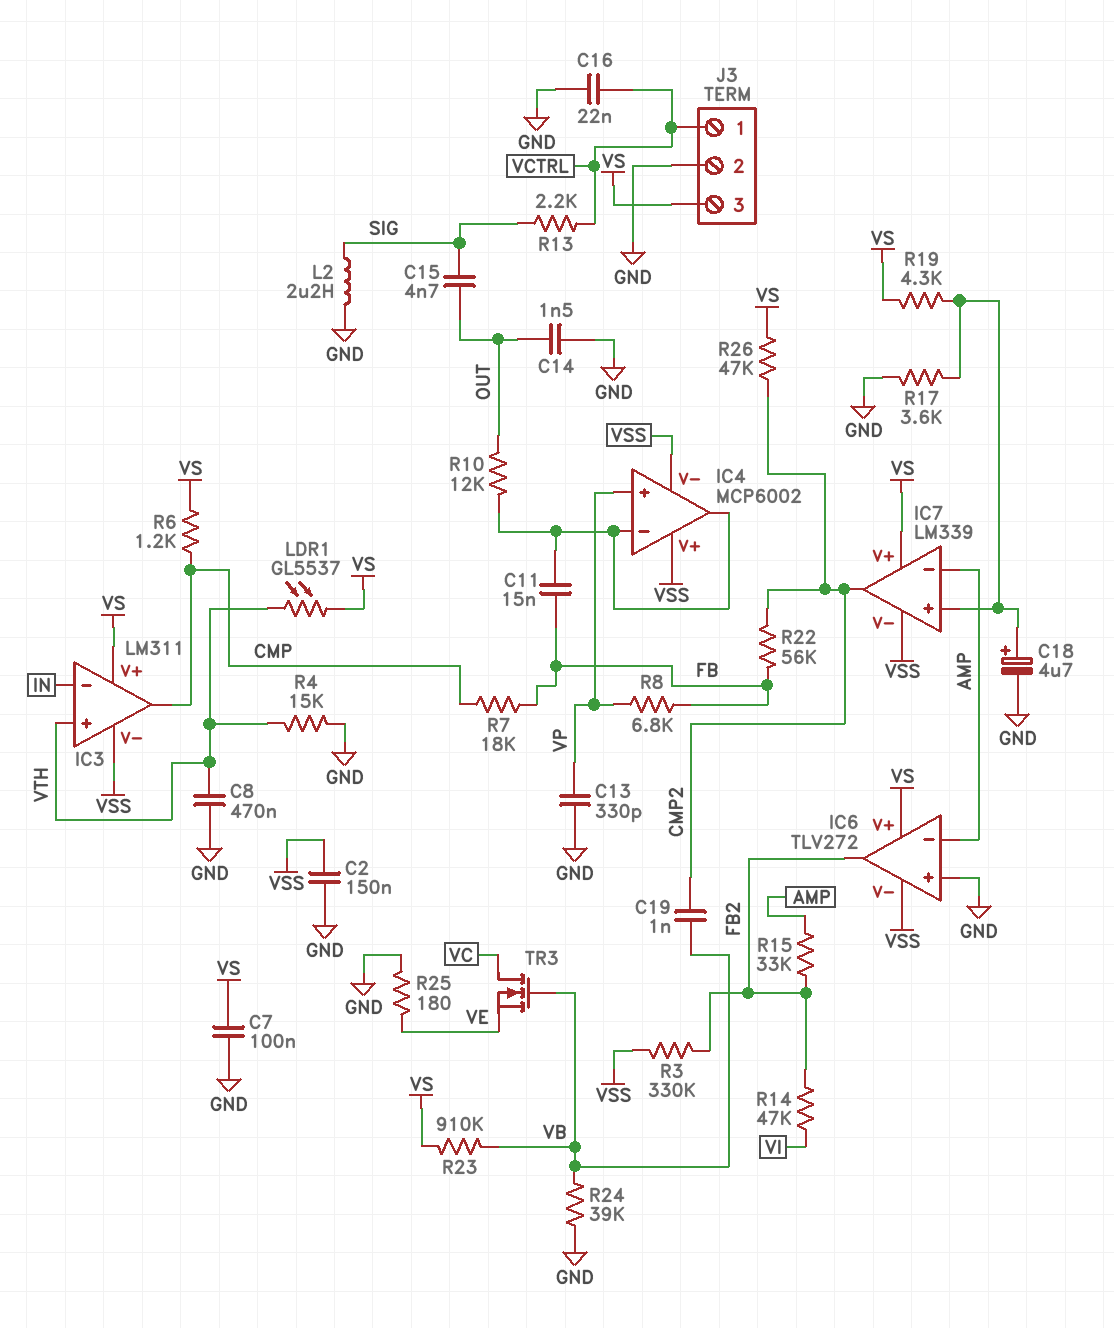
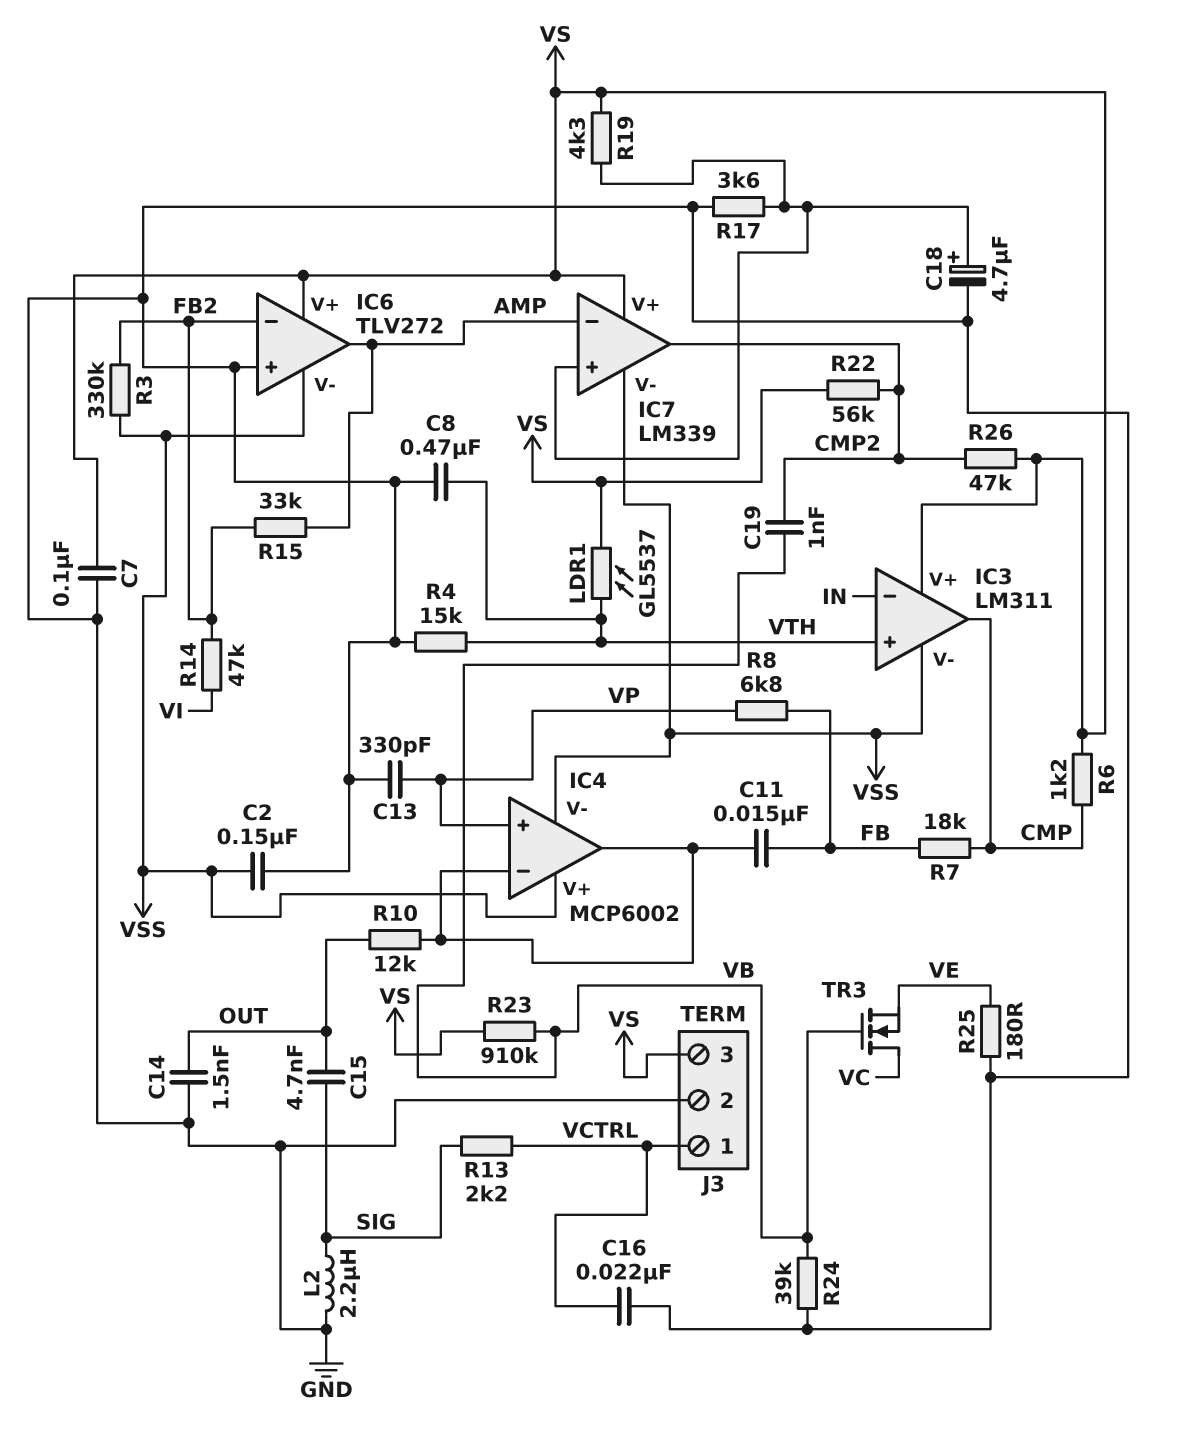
IC6 pin in-: AMP -> FB2
IC6 pin out: FB2 -> AMP
R22: 56k (CMP2, FB) -> 56k (CMP2, VS)

